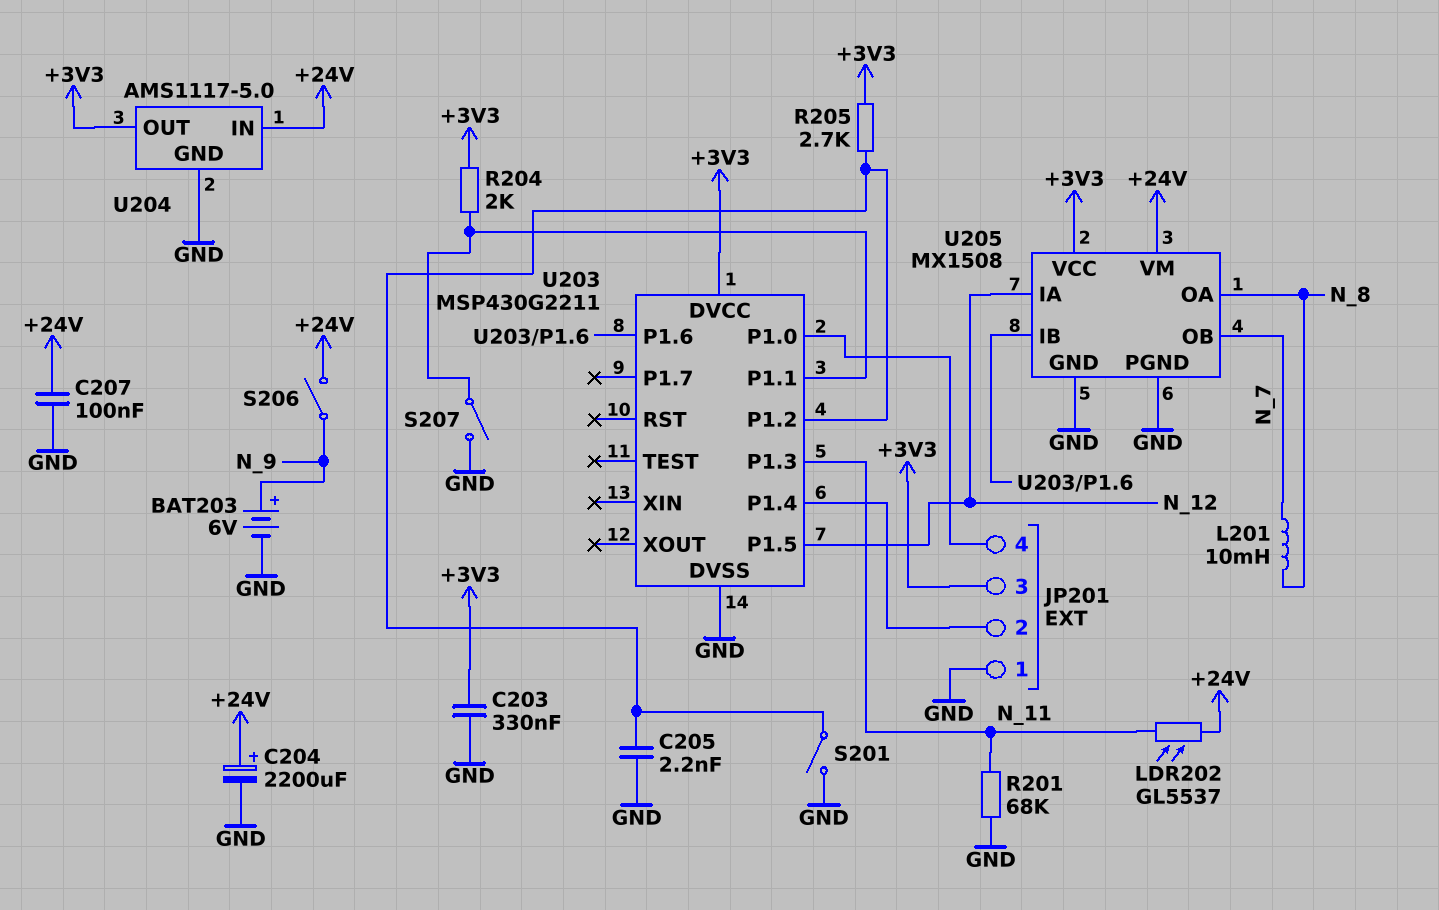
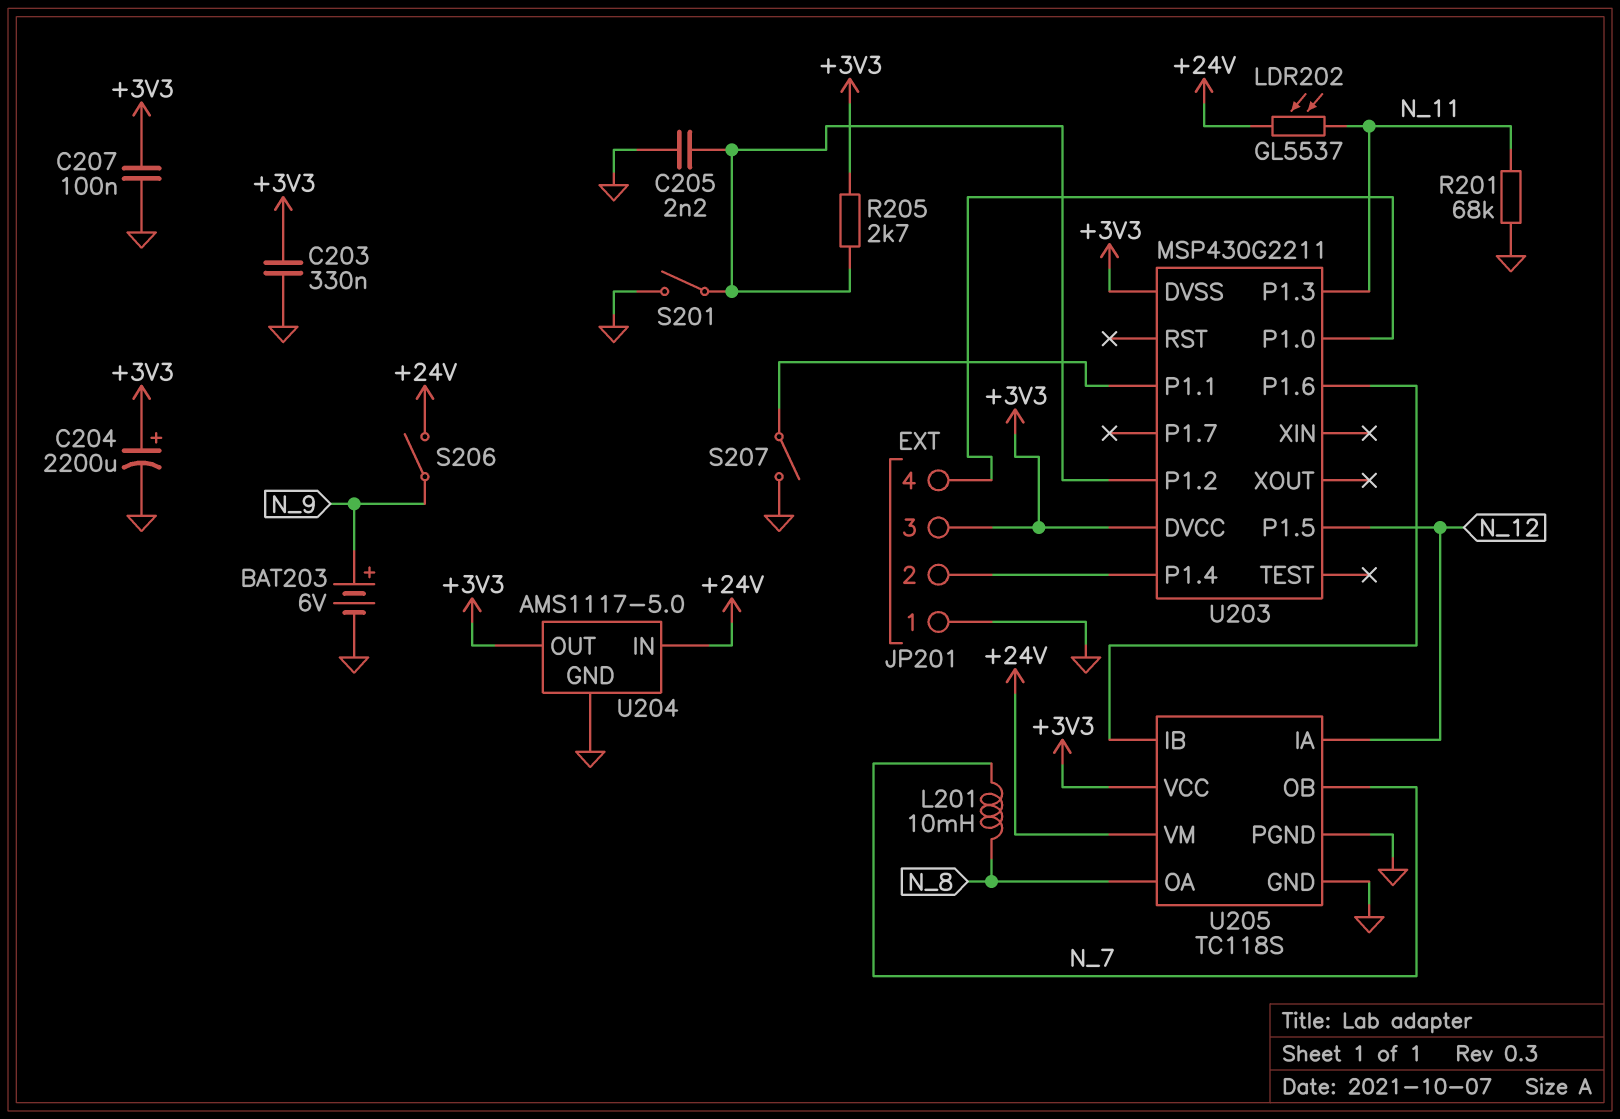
C204: 2200uF (plus +24V, minus GND) -> 2200uF (plus +3V3, minus GND)
C207: 100nF (+24V, GND) -> 100nF (+3V3, GND)
R204: 2k (+3V3, U203/P1.1) -> none
U203 pin DVSS: GND -> +3V3
U205: MX1508 -> TC118S

